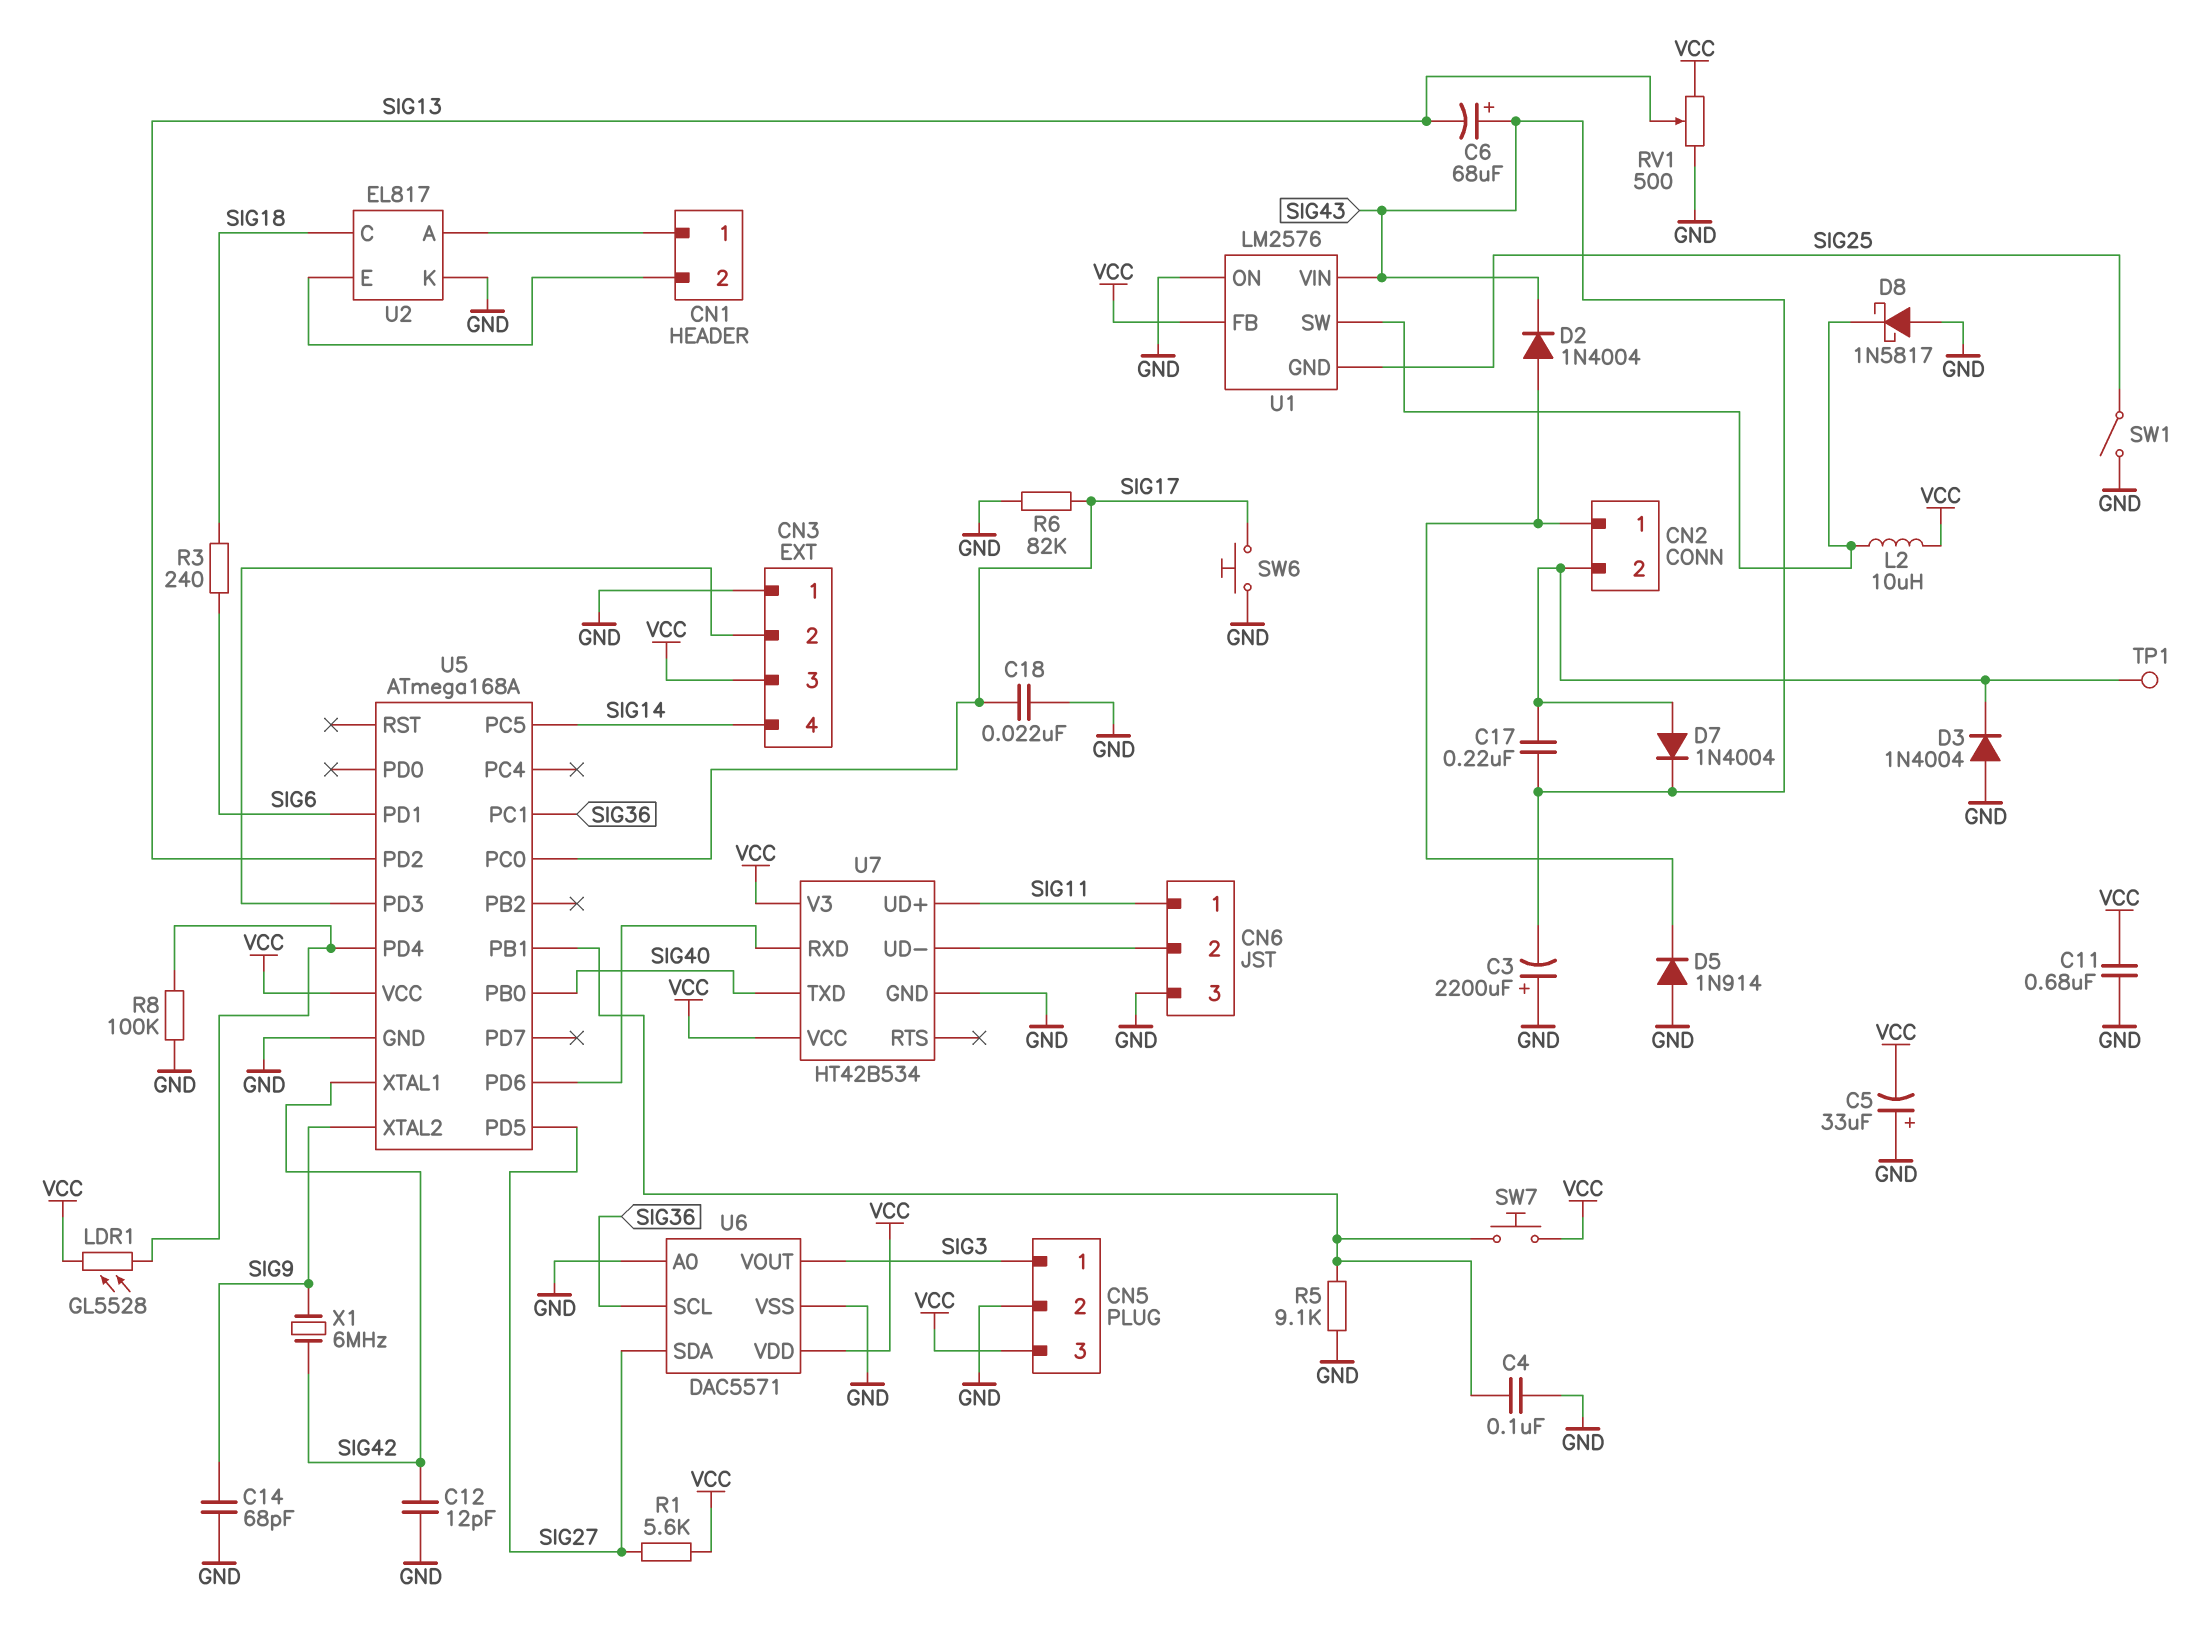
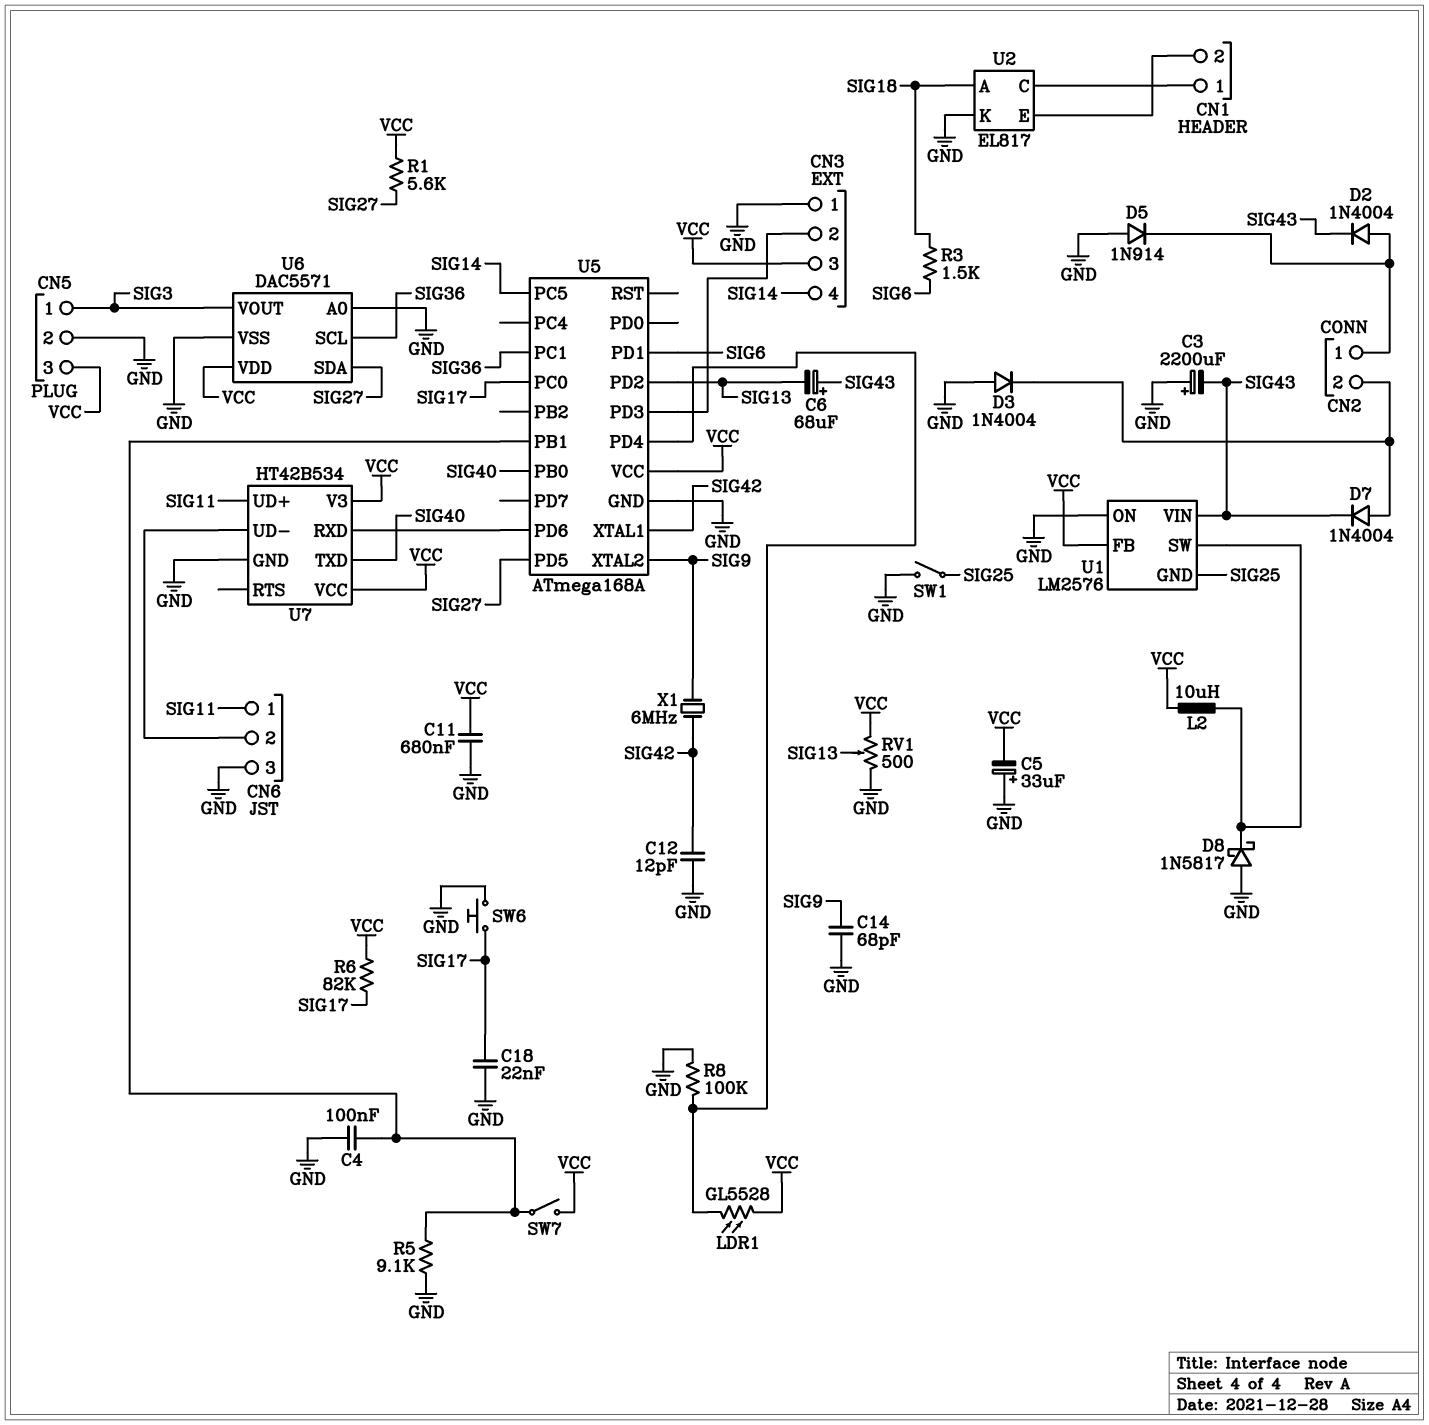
C17: 220nF (CN2/2, SIG43) -> none
R3: 240 (SIG6, SIG18) -> 1.5k (SIG6, SIG18)
R6: 82k (GND, SIG17) -> 82k (SIG17, VCC)
SW7: button (U5/PB1, VCC) -> switch (U5/PB1, VCC)
TP1: test point (CN2/2) -> none
U2 pin A: CN1/1 -> SIG18
U2 pin C: SIG18 -> CN1/1

